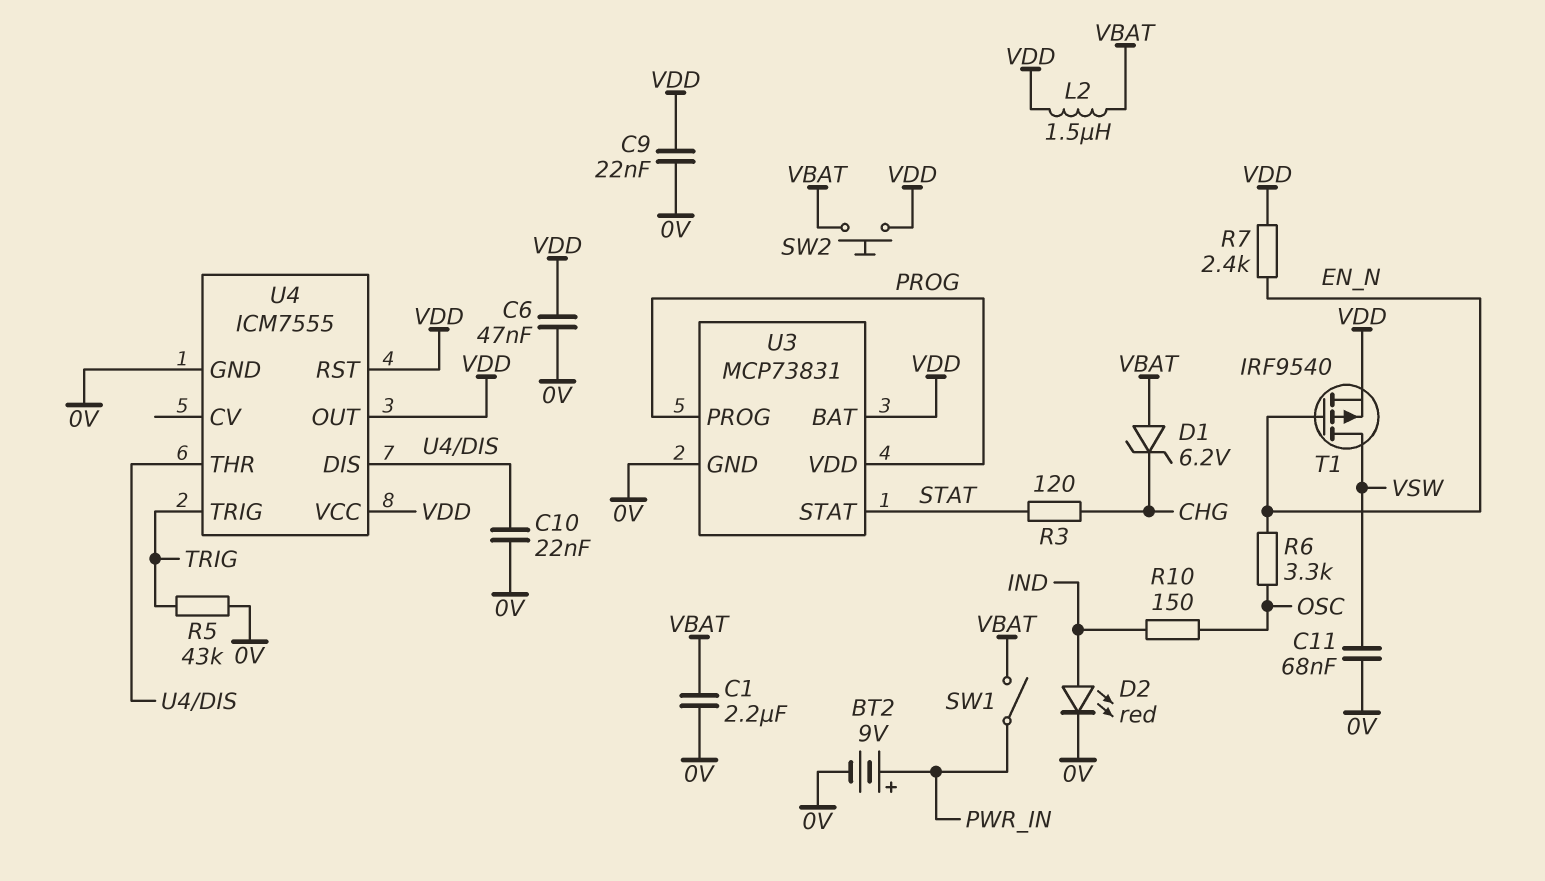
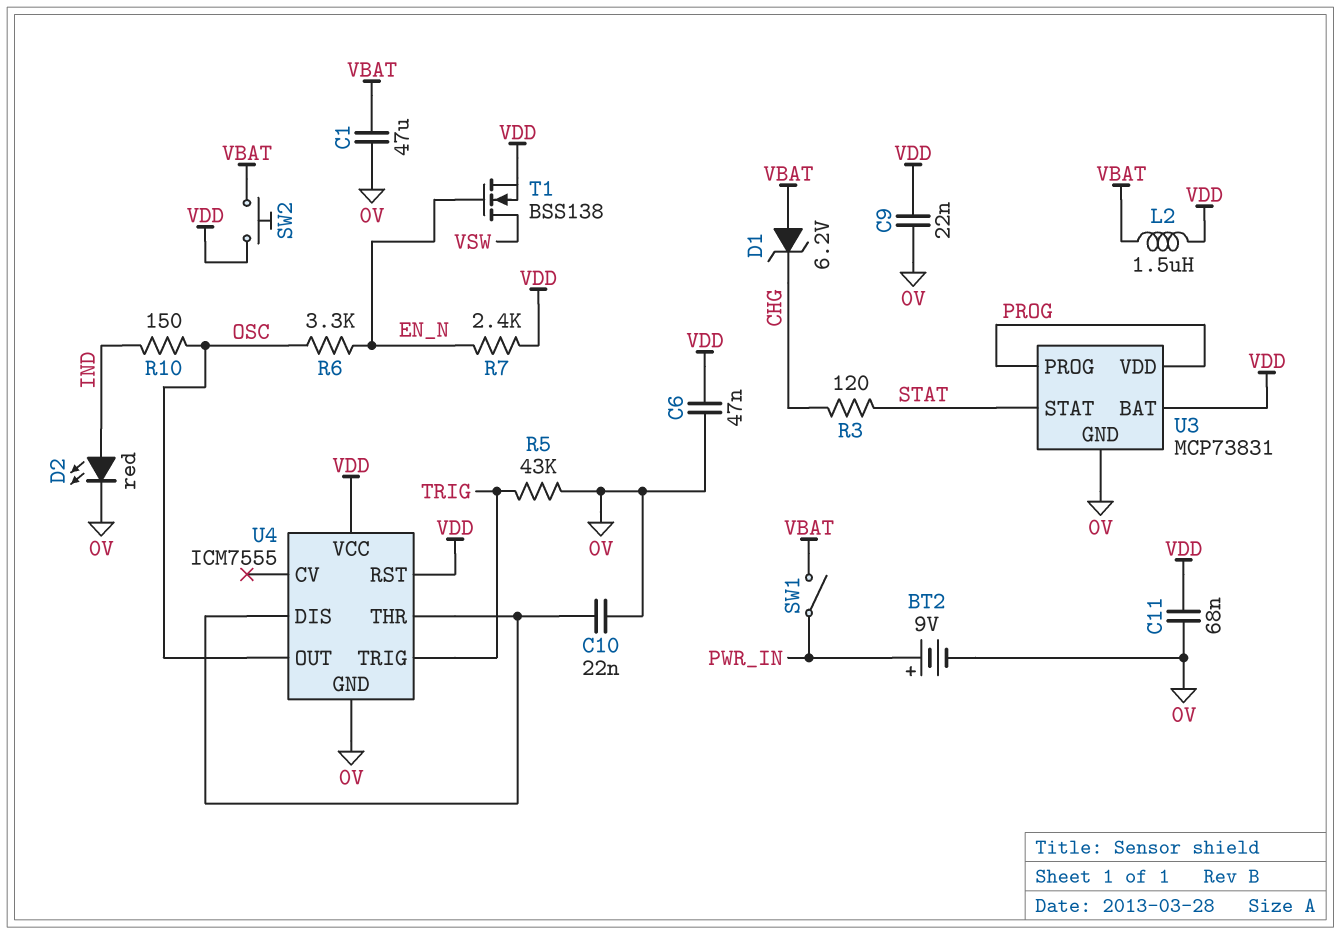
C1: 2.2uF (0V, VBAT) -> 47uF (0V, VBAT)
C11: 68nF (0V, VSW) -> 68nF (0V, VDD)
T1: PMOS IRF9540 (G EN_N, D VSW, S VDD) -> NMOS BSS138 (G EN_N, D VSW, S VDD)
U4 pin OUT: VDD -> OSC

